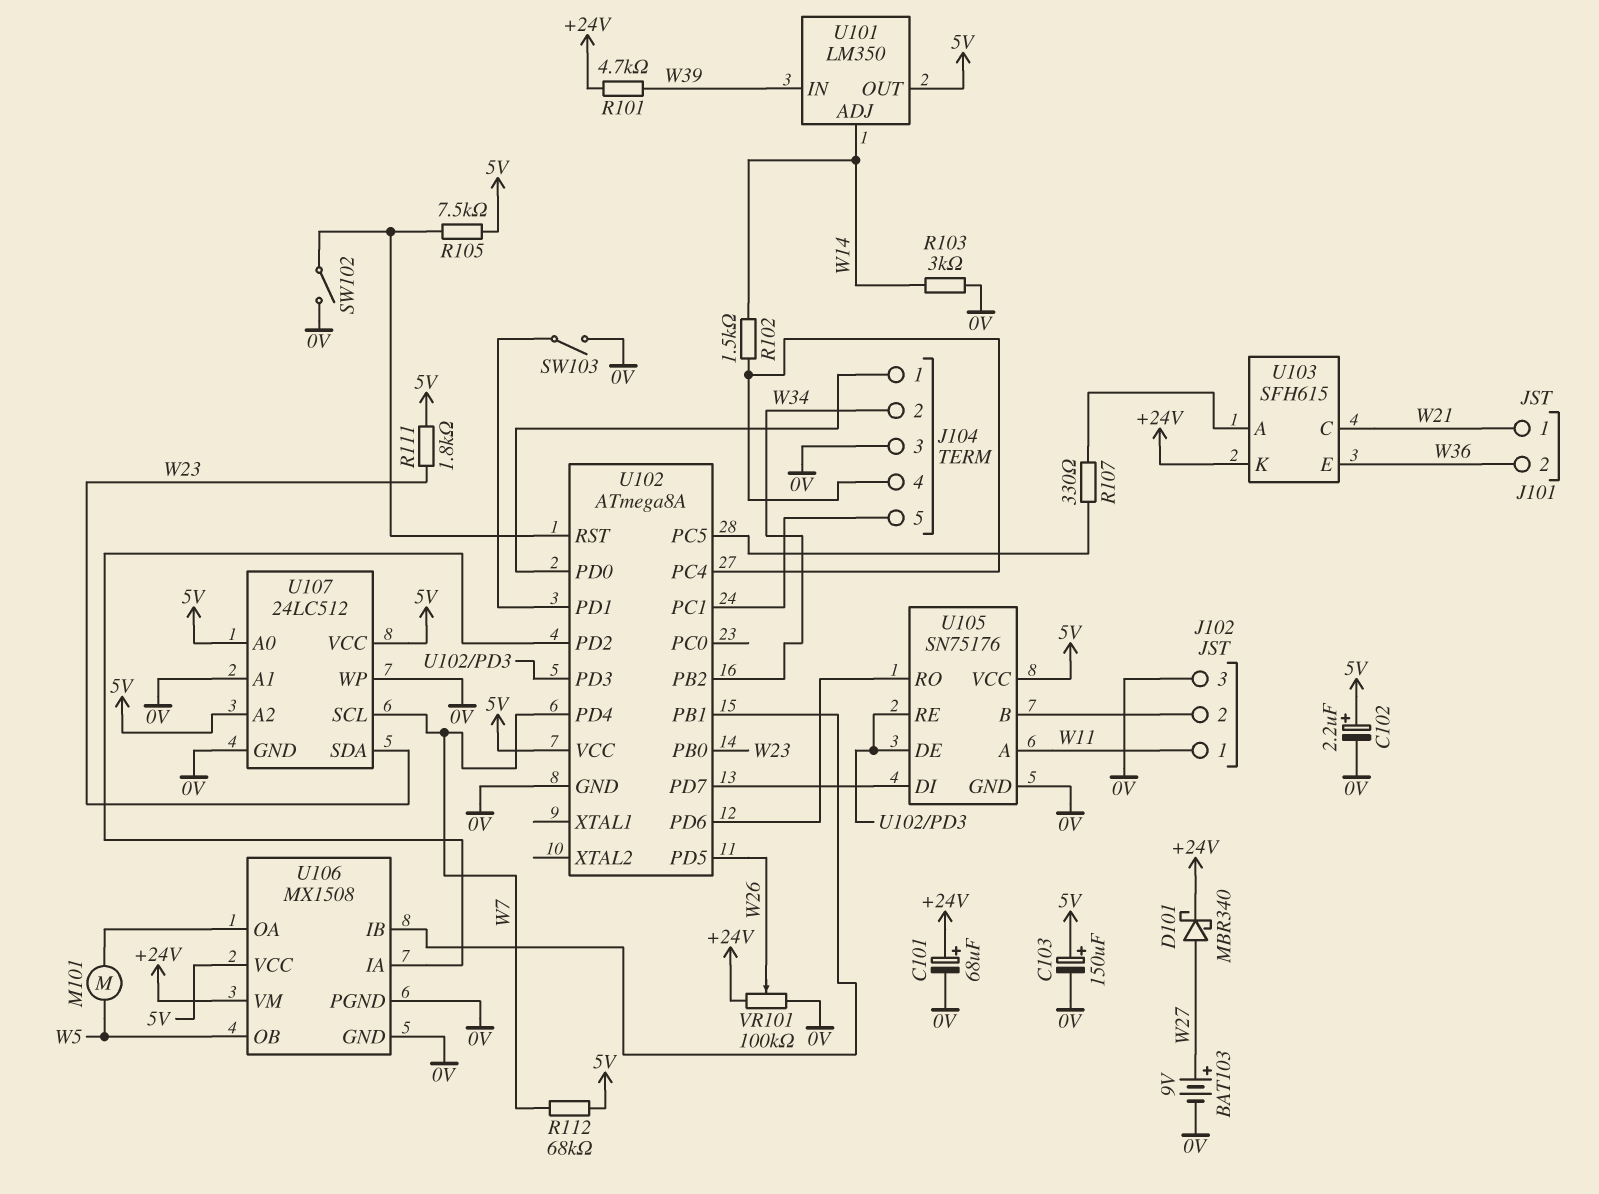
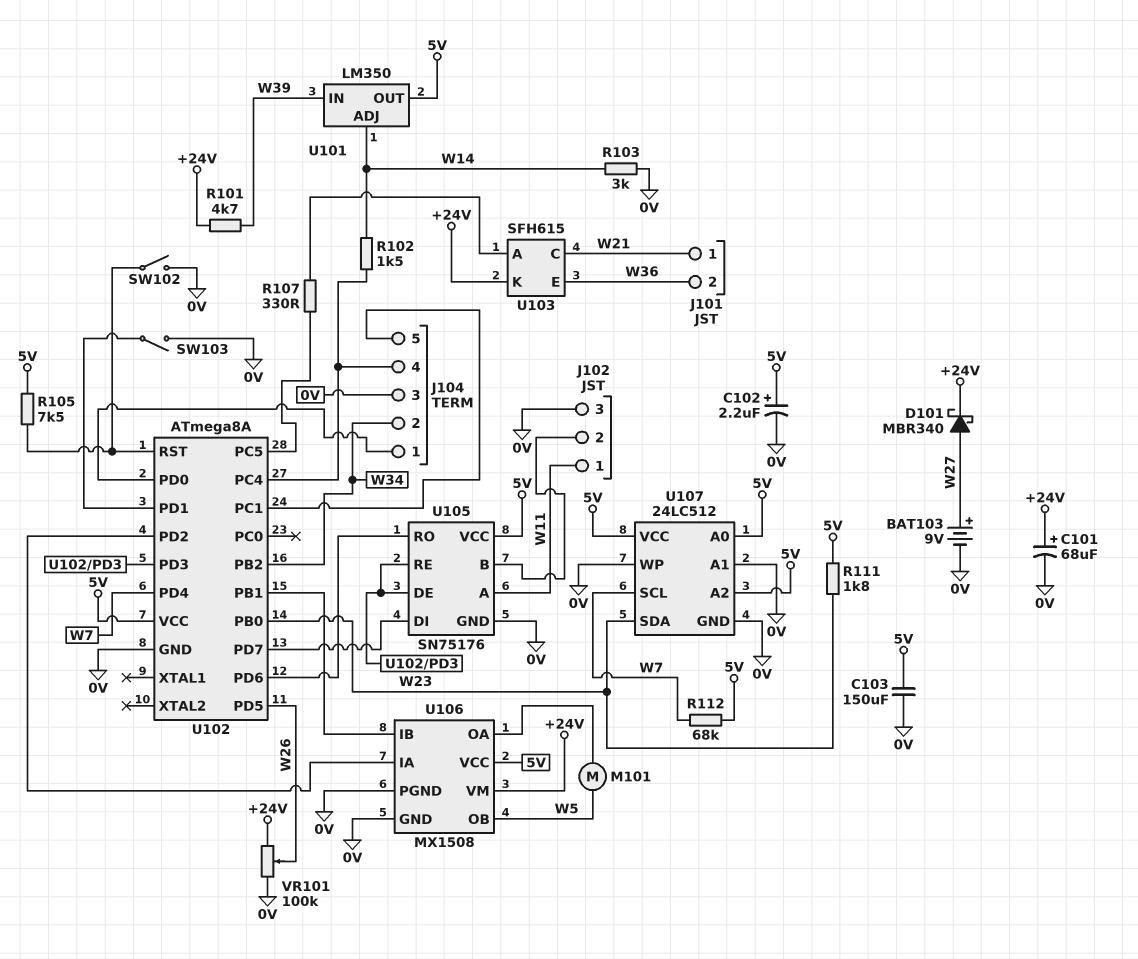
C103: 150uF (plus 5V, minus 0V) -> 150uF (0V, 5V)

